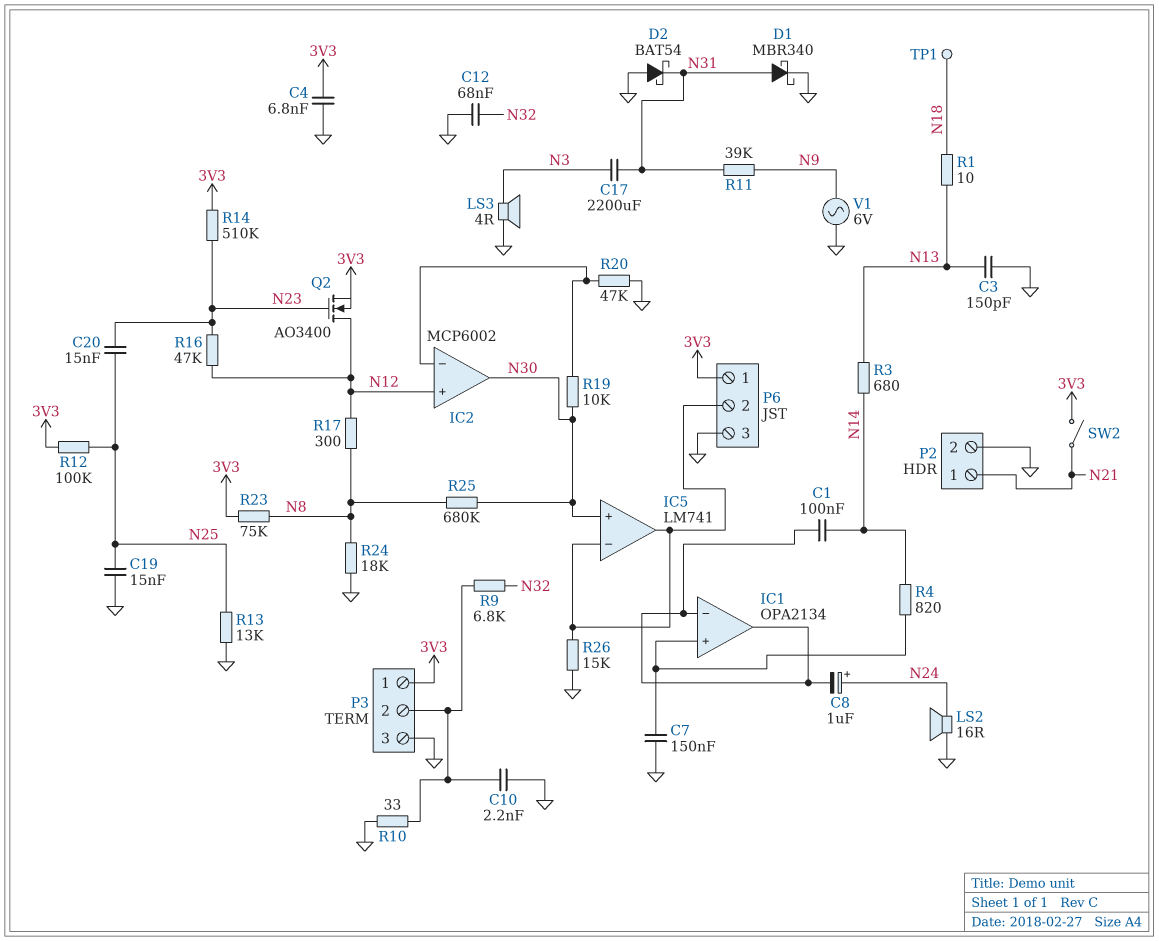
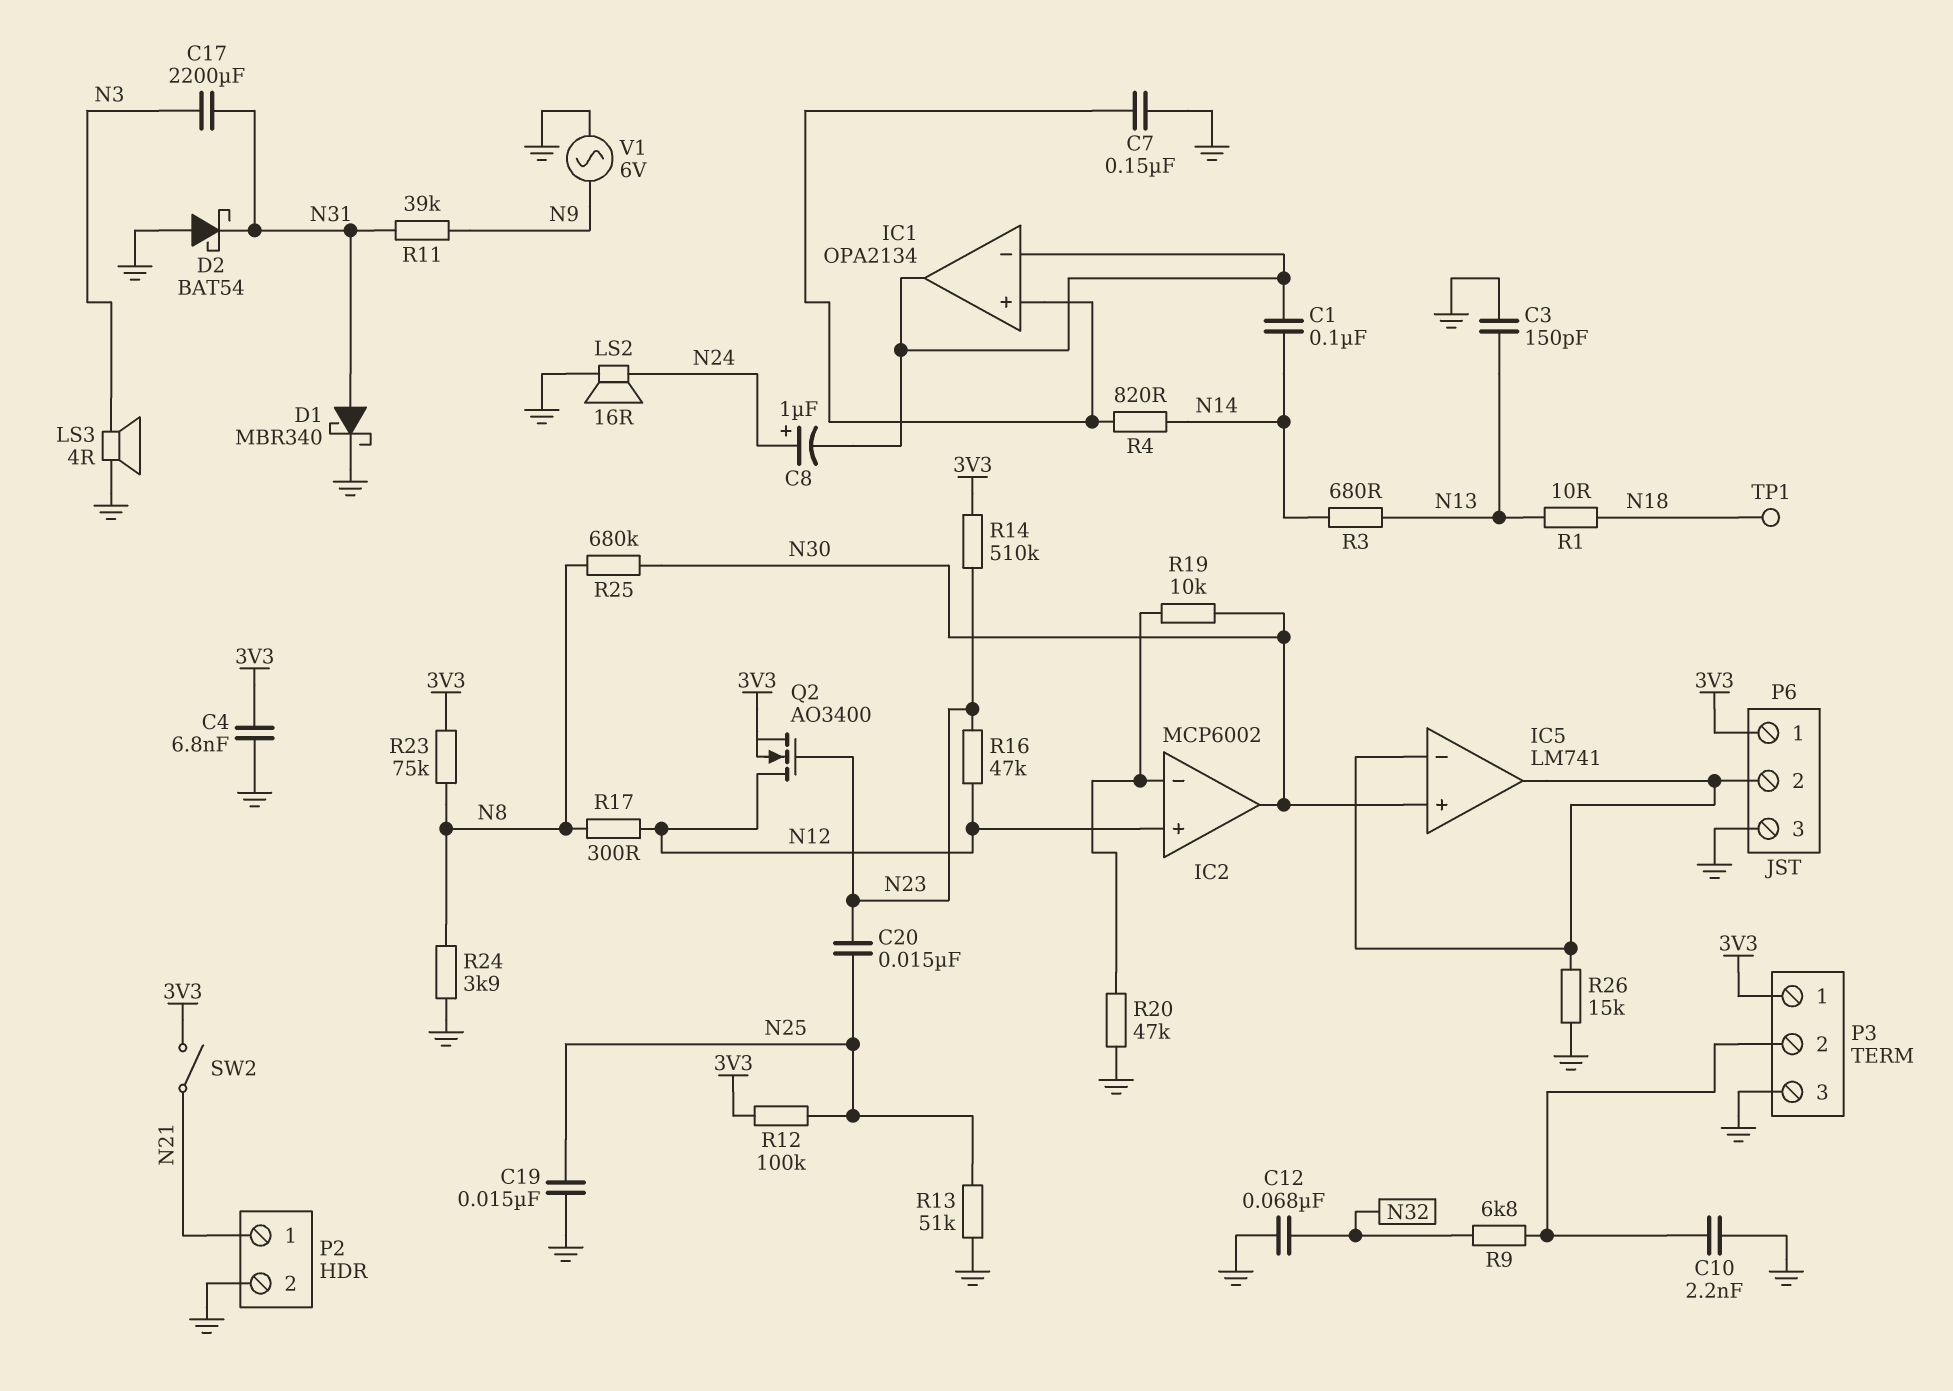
R10: 33 (GND, P3/2) -> none
R13: 13k (GND, N25) -> 51k (GND, N25)
R24: 18k (GND, N8) -> 3.9k (GND, N8)

